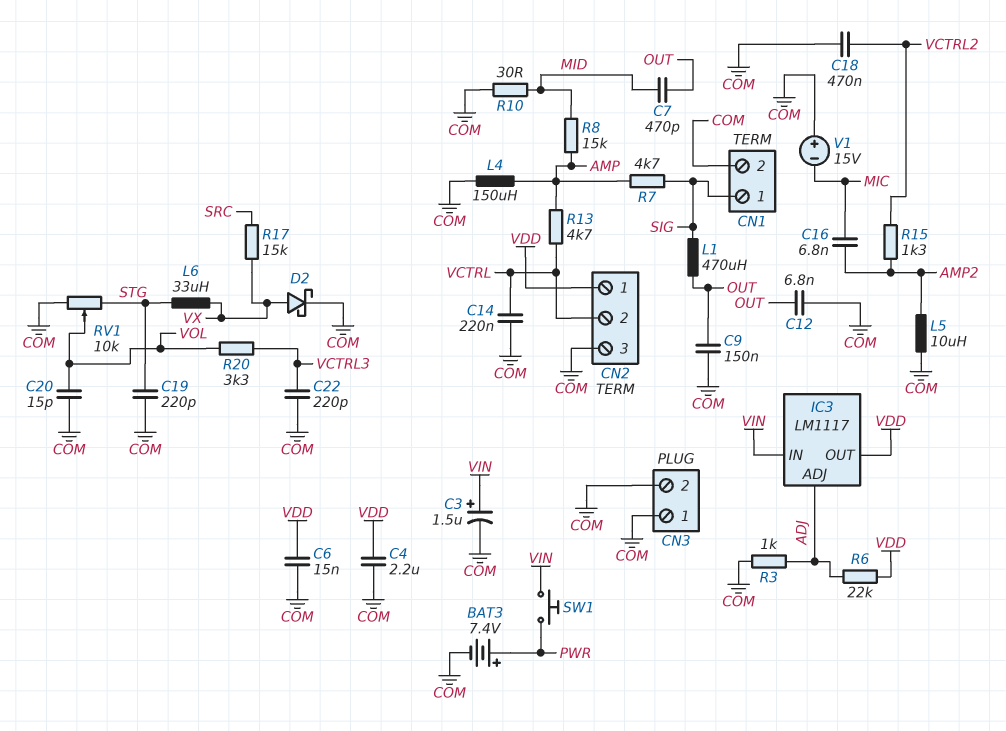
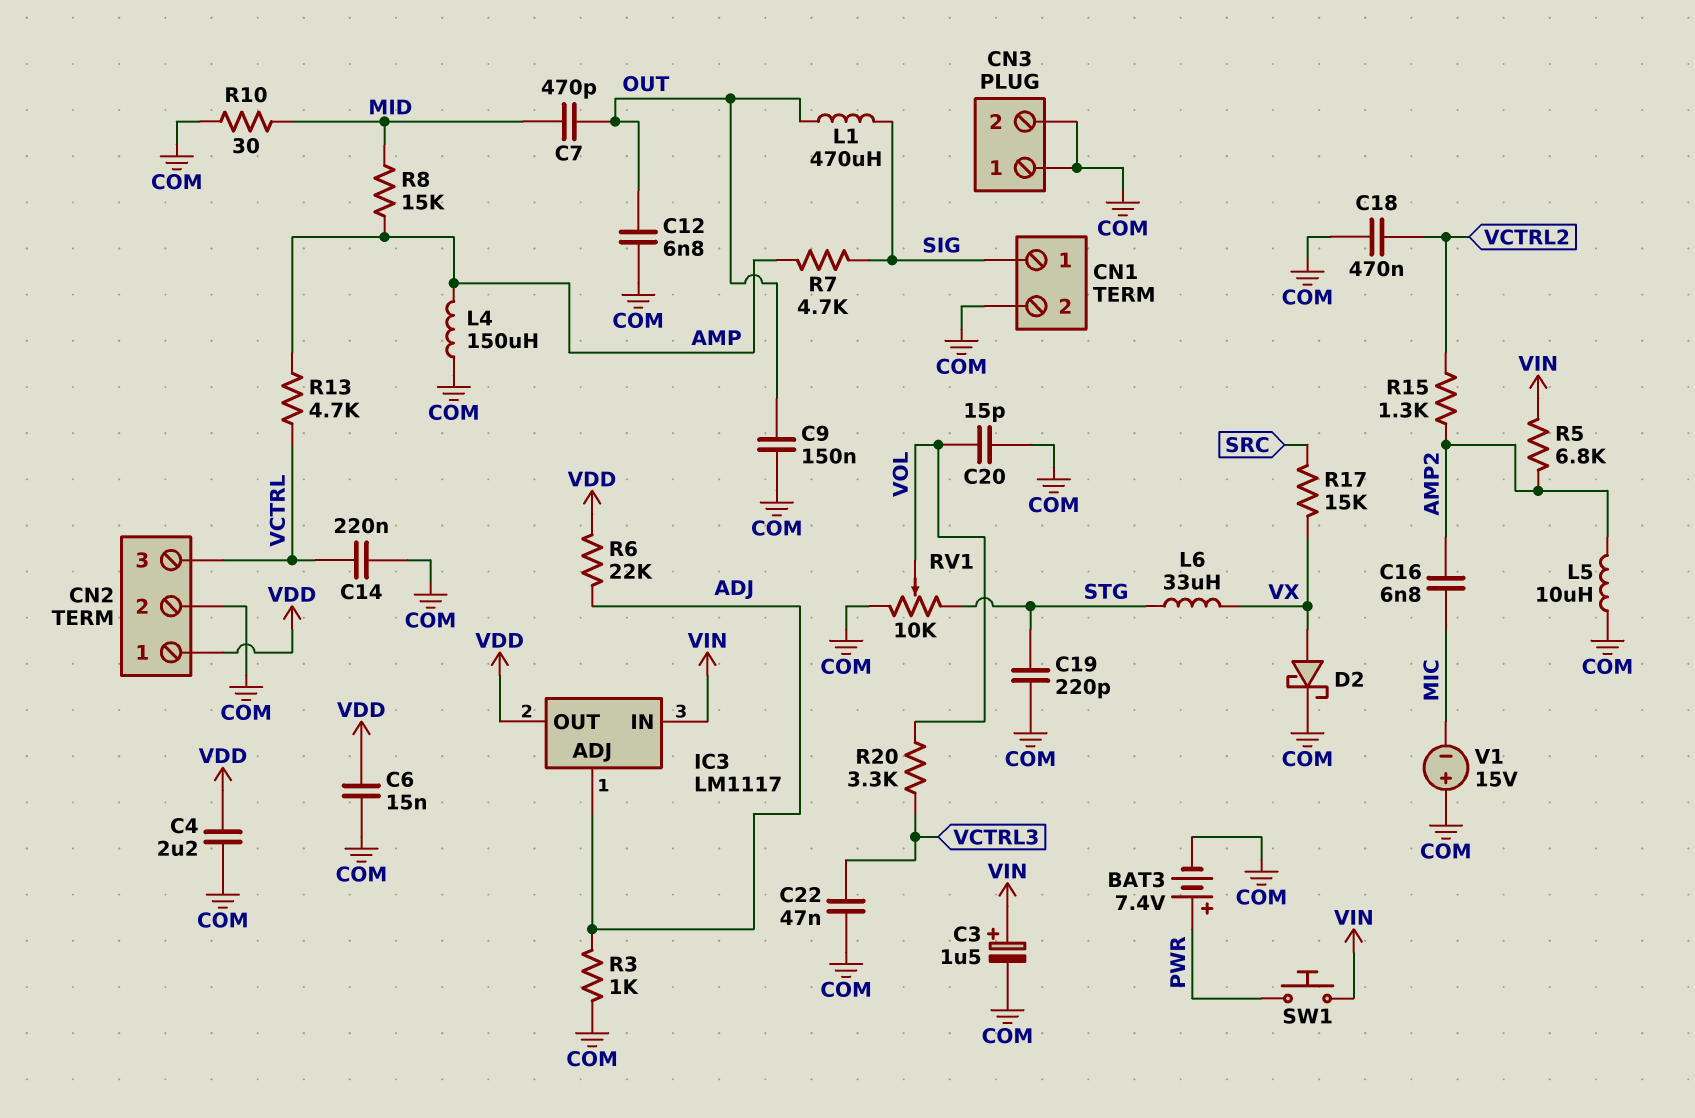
C22: 220pF (COM, VCTRL3) -> 47nF (COM, VCTRL3)
CN2 pin 2: VCTRL -> COM
CN2 pin 3: COM -> VCTRL
R5: none -> 6.8k (AMP2, VIN)

